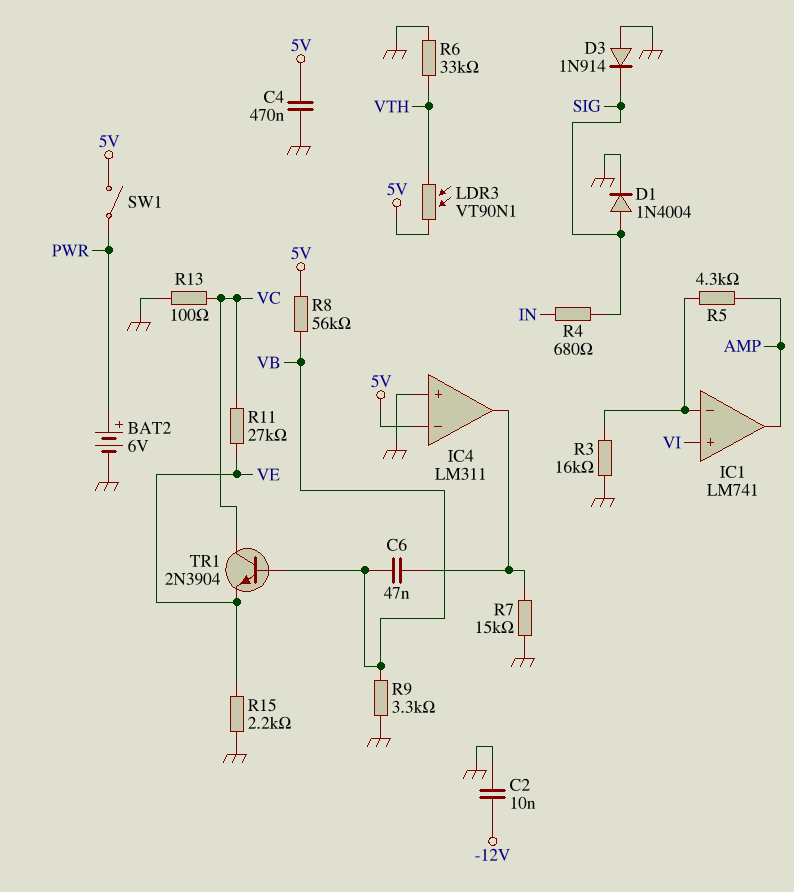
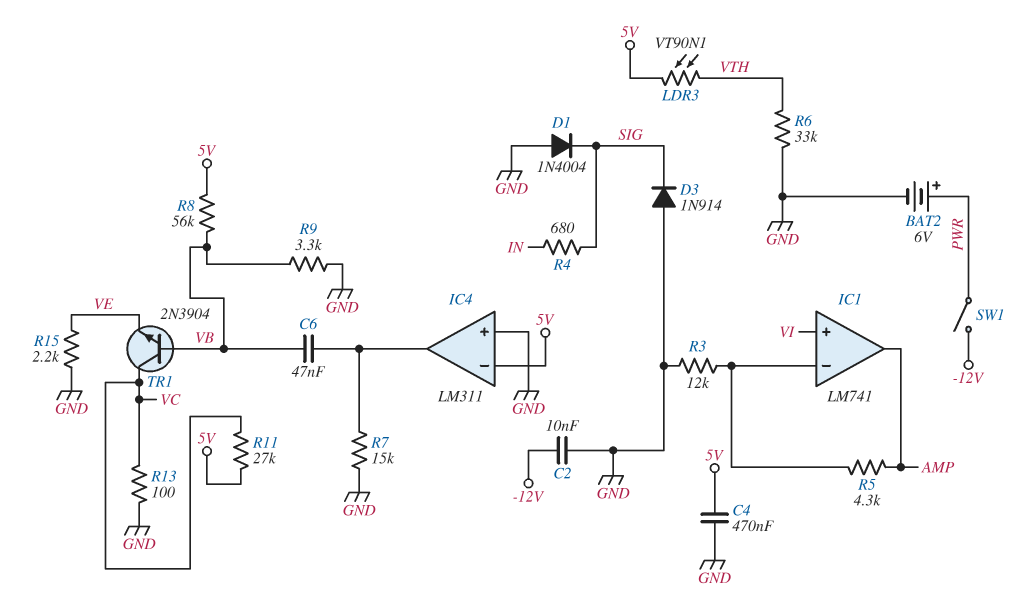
D1: diode 1N4004 (A SIG, K GND) -> diode 1N4004 (A GND, K SIG)
R3: 16k (GND, IC1/in-) -> 12k (GND, IC1/in-)
R11: 27k (VC, VE) -> 27k (5V, VC)
SW1: switch (5V, PWR) -> switch (-12V, PWR)

